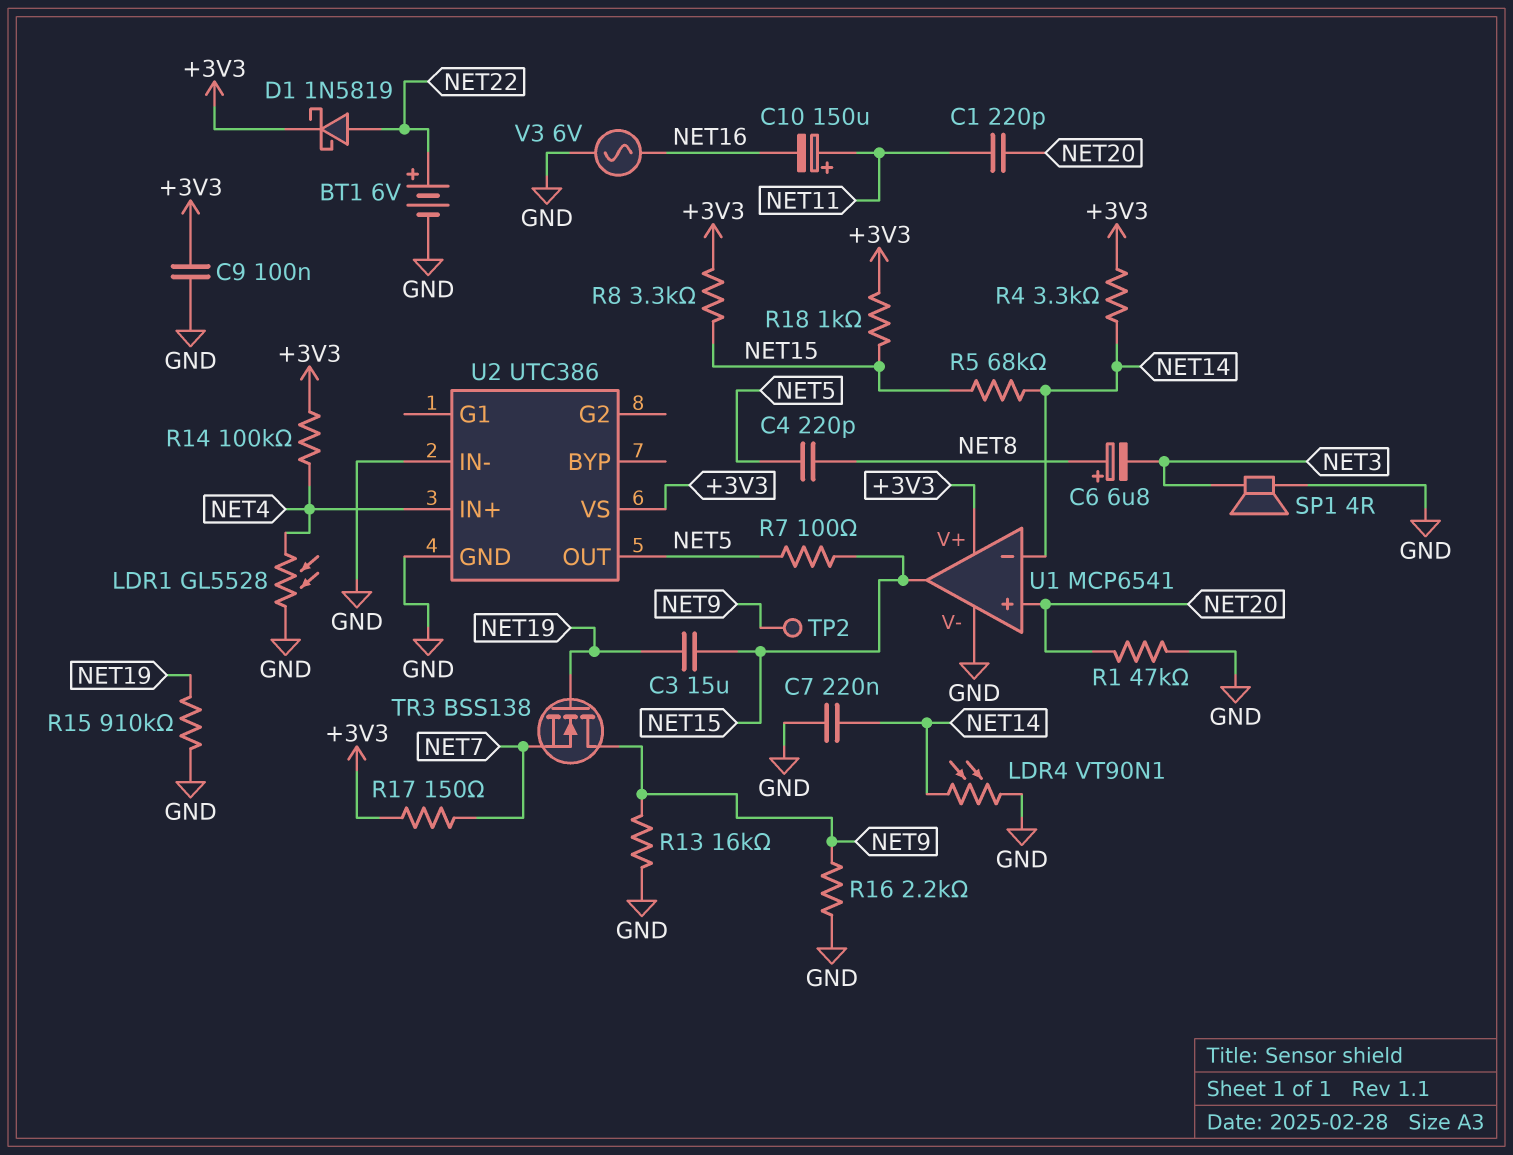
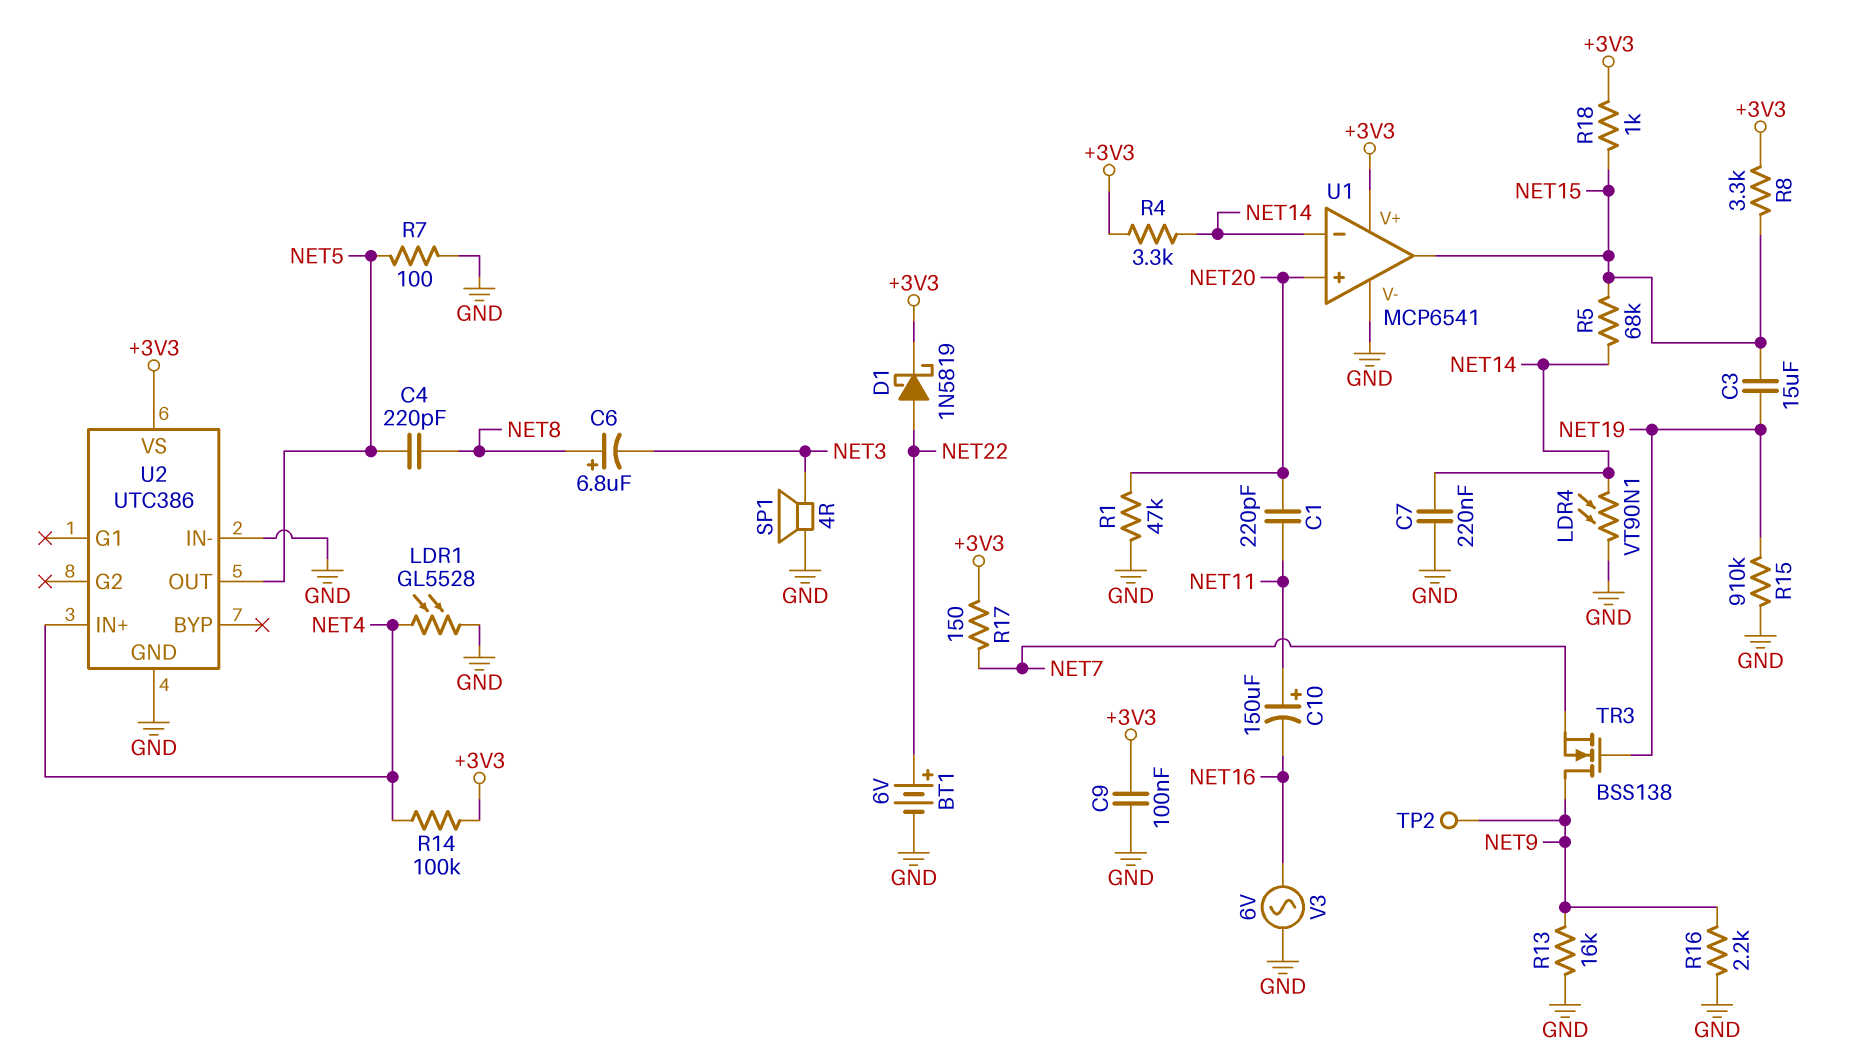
R7: 100 (NET5, NET15) -> 100 (GND, NET5)

